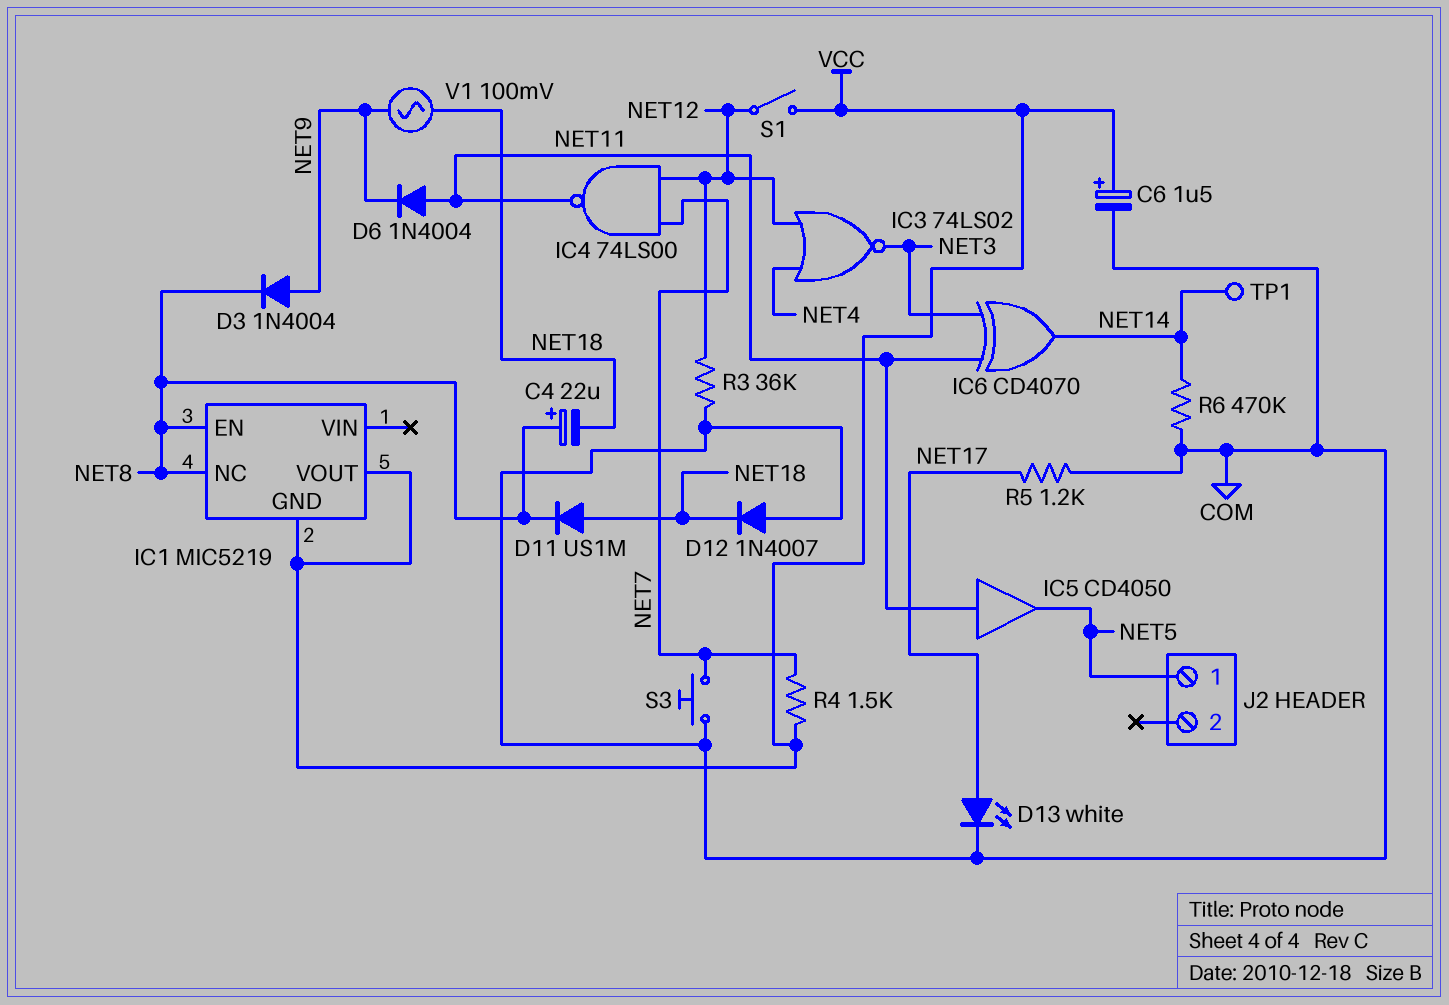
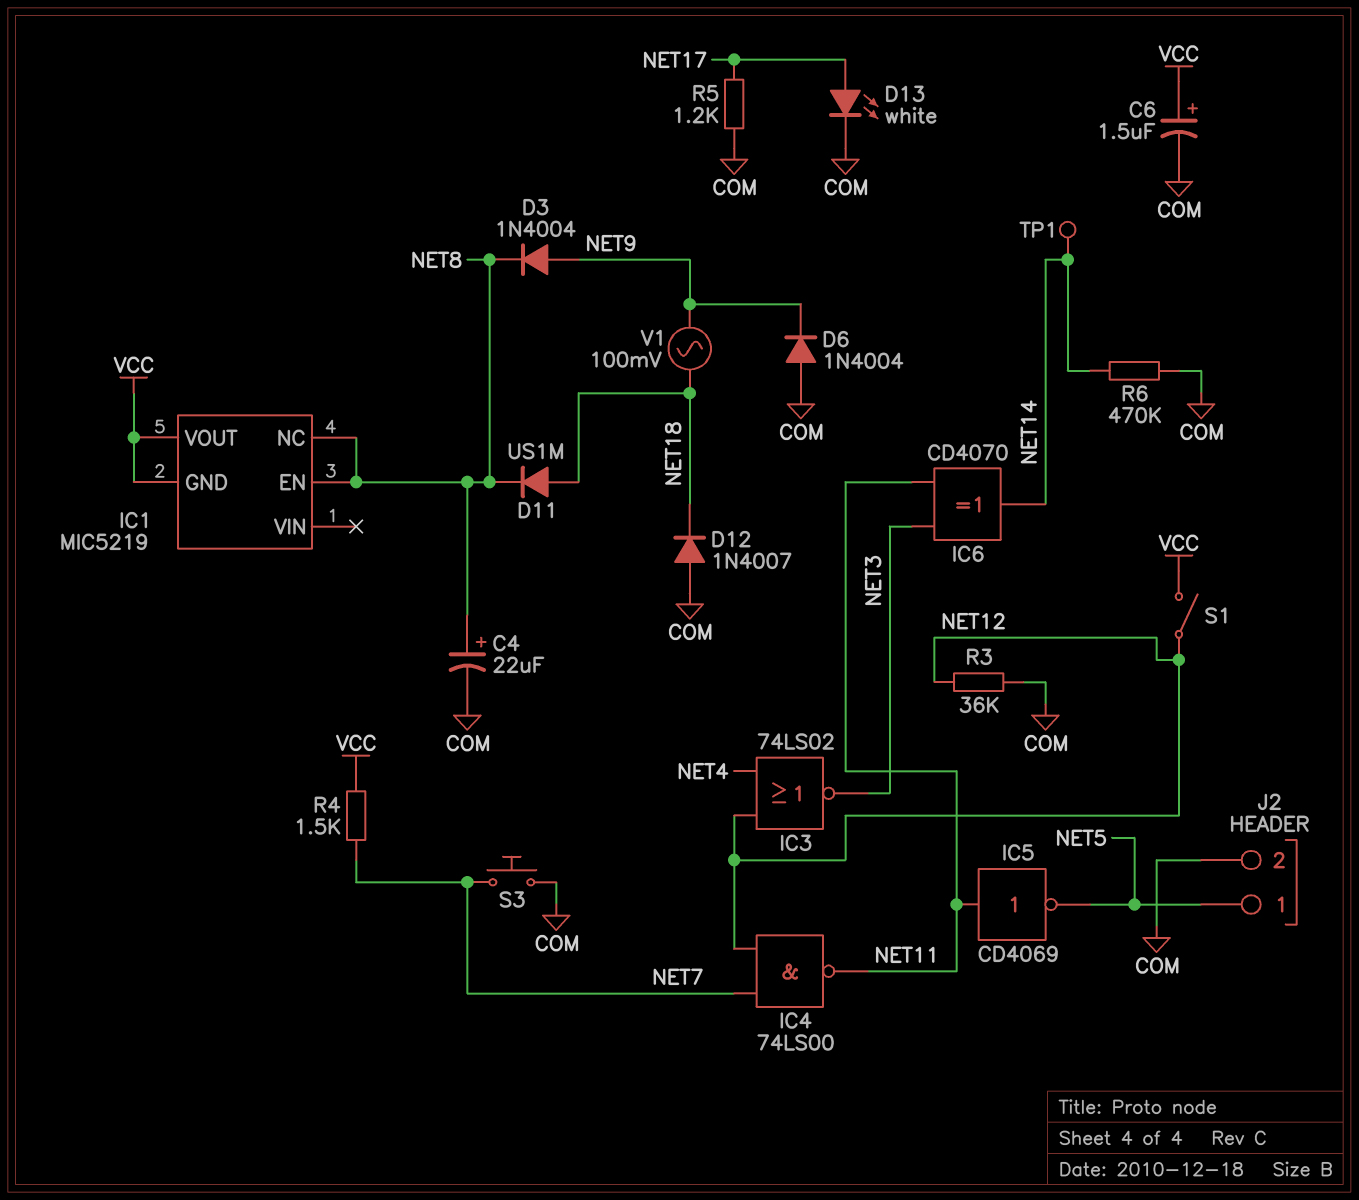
C4: 22uF (plus NET8, minus NET18) -> 22uF (plus NET8, minus COM)
D6: diode 1N4004 (A NET11, K NET9) -> diode 1N4004 (A COM, K NET9)
IC5: buffer CD4050 (in NET11, out NET5) -> NOT CD4069 (in NET11, out NET5)
J2 pin 2: none -> COM

